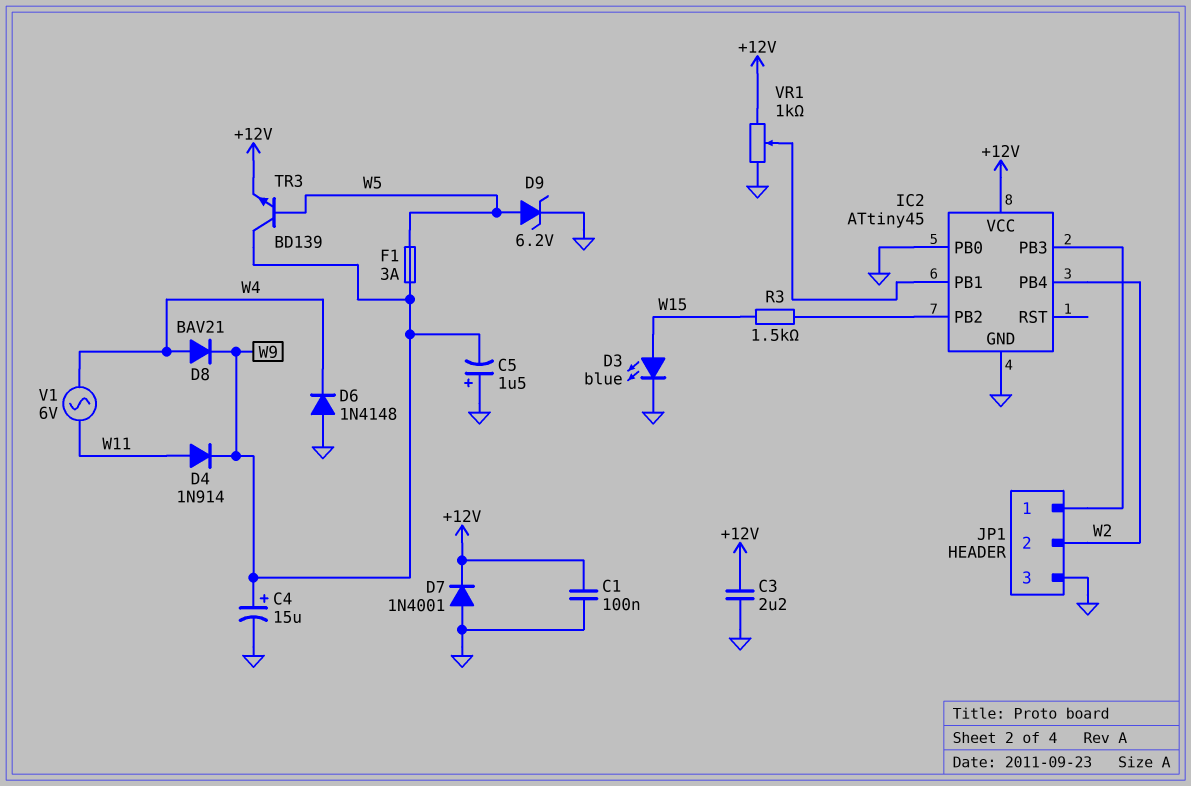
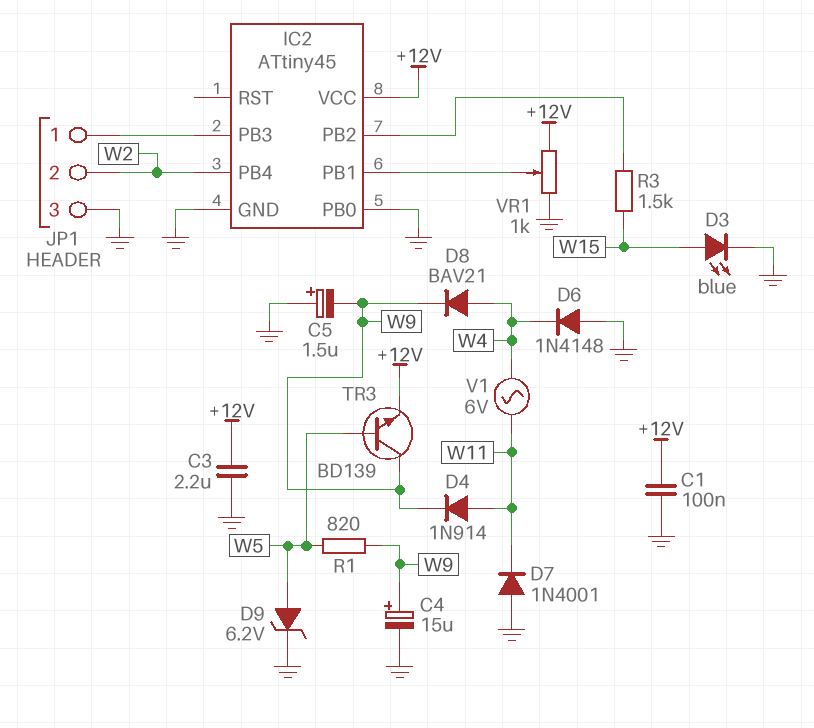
D7: diode 1N4001 (A GND, K +12V) -> diode 1N4001 (A GND, K W11)
F1: 3A (W5, W9) -> none
R1: none -> 820 (W5, W9)

